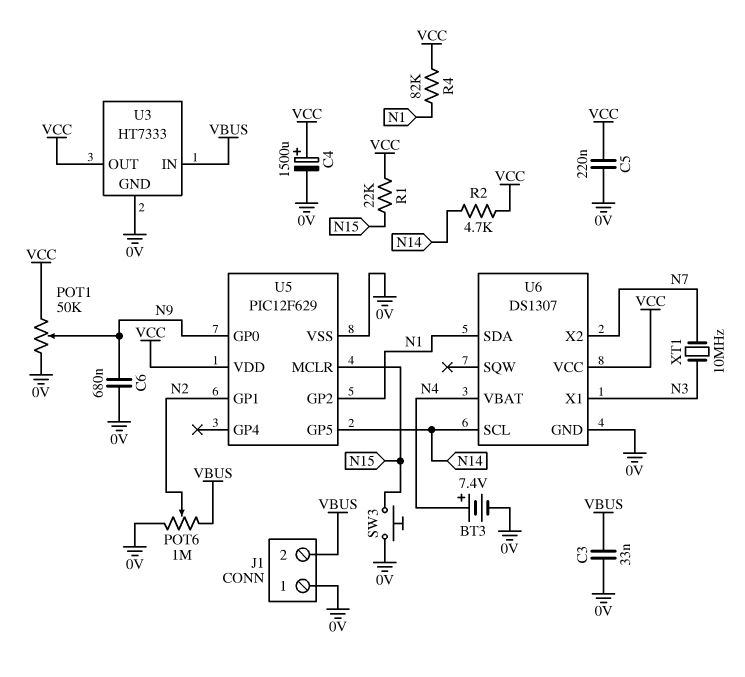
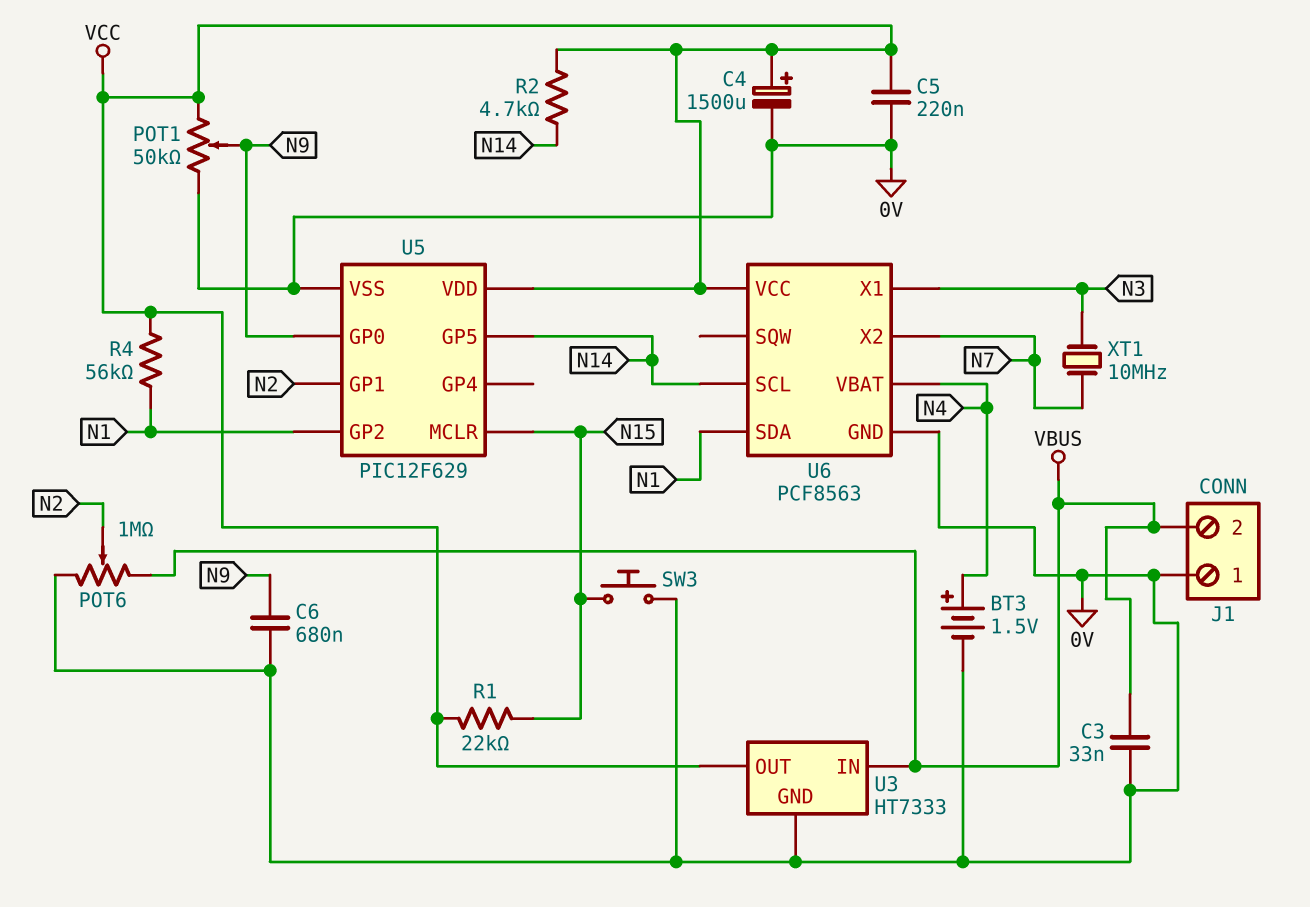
BT3: 7.4V (plus N4, minus 0V) -> 1.5V (plus N4, minus 0V)
R4: 82k (N1, VCC) -> 56k (N1, VCC)
U6: DS1307 -> PCF8563

